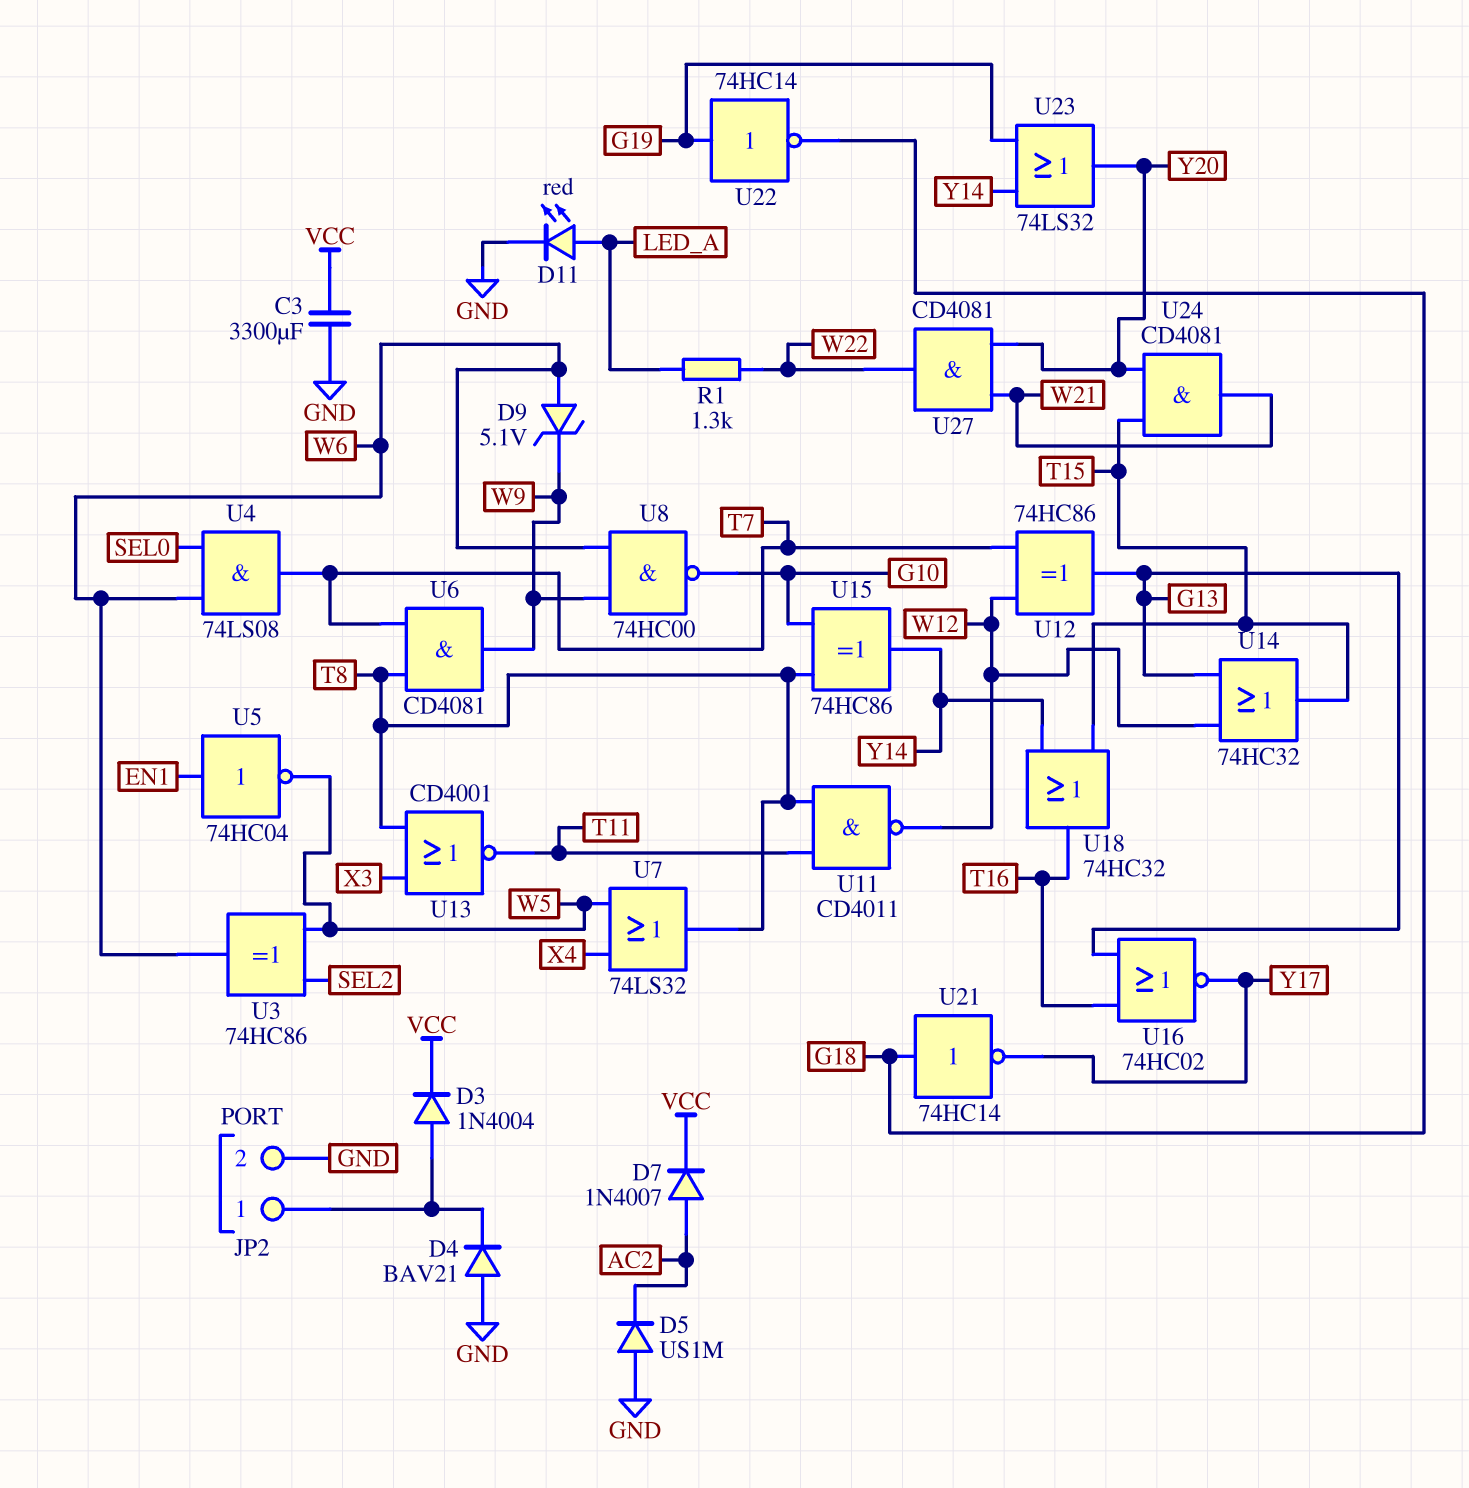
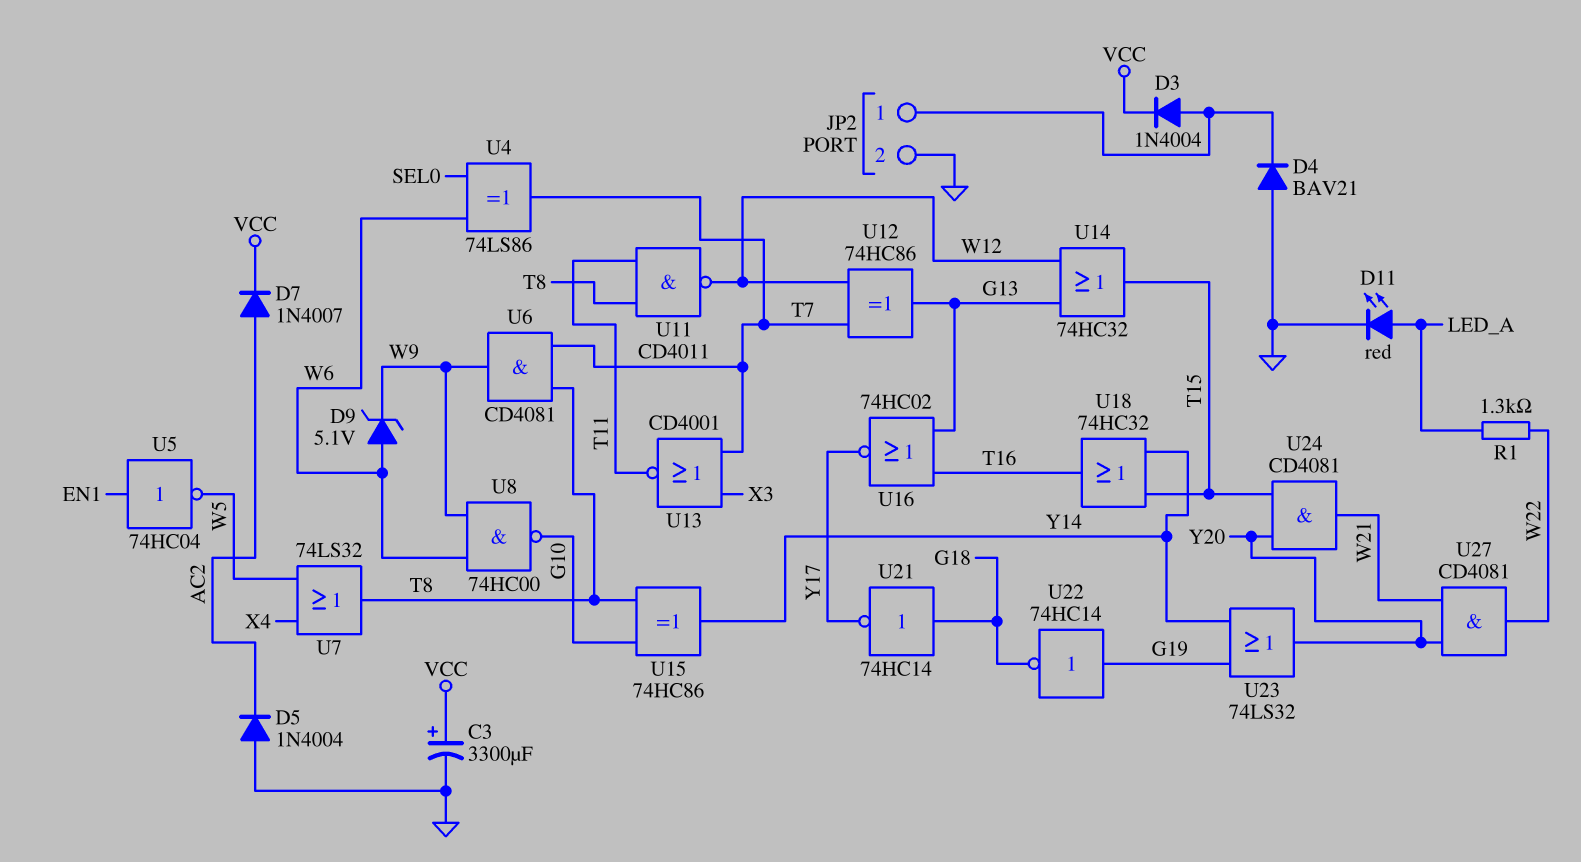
C3: 3300uF (GND, VCC) -> 3300uF (plus VCC, minus GND)
D5: diode US1M (A GND, K AC2) -> diode 1N4004 (A GND, K AC2)
U3: XOR 74HC86 (in SEL2, in W5, out W6) -> none
U4: AND 74LS08 (in SEL0, in W6, out T7) -> XOR 74LS86 (in SEL0, in W6, out T7)
U13: NOR CD4001 (in T8, in X3, out T11) -> NOR CD4001 (in T7, in X3, out T11)

